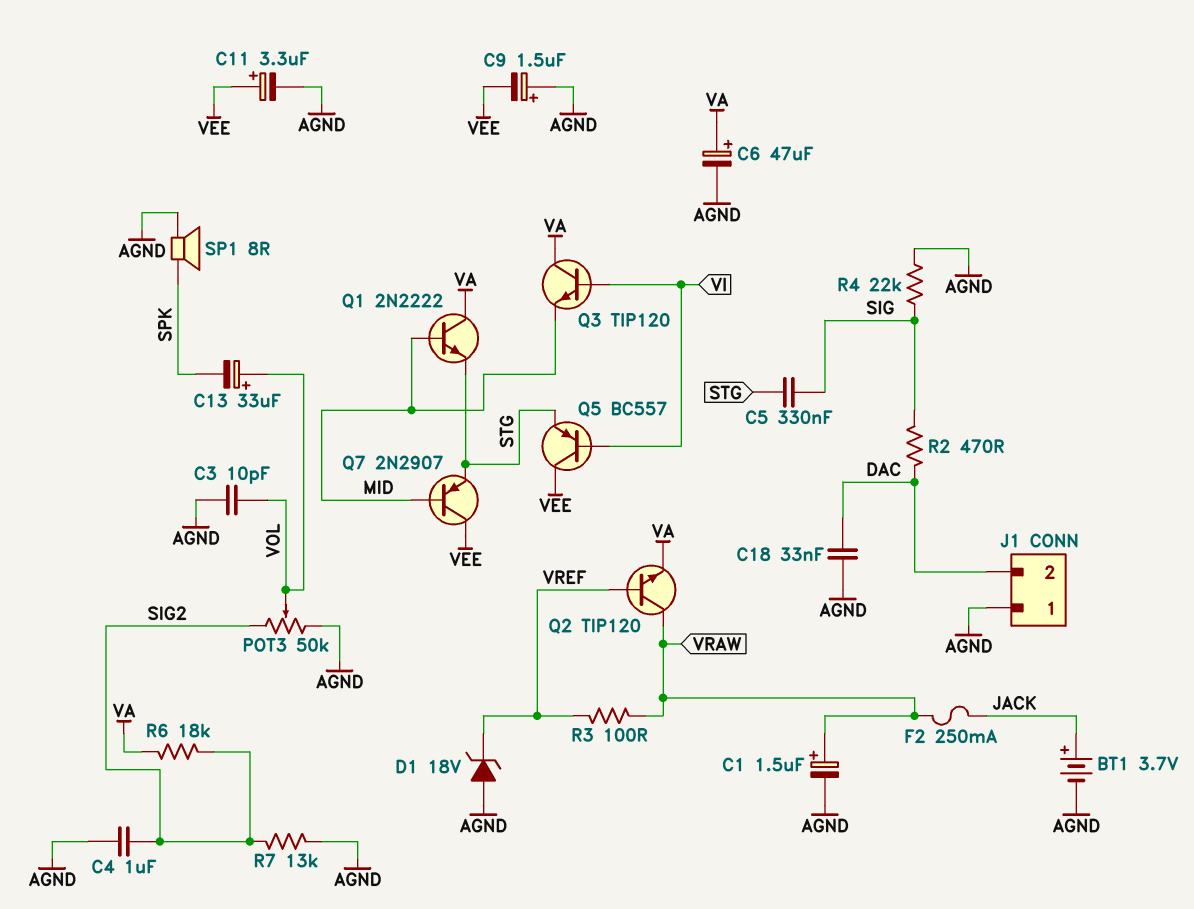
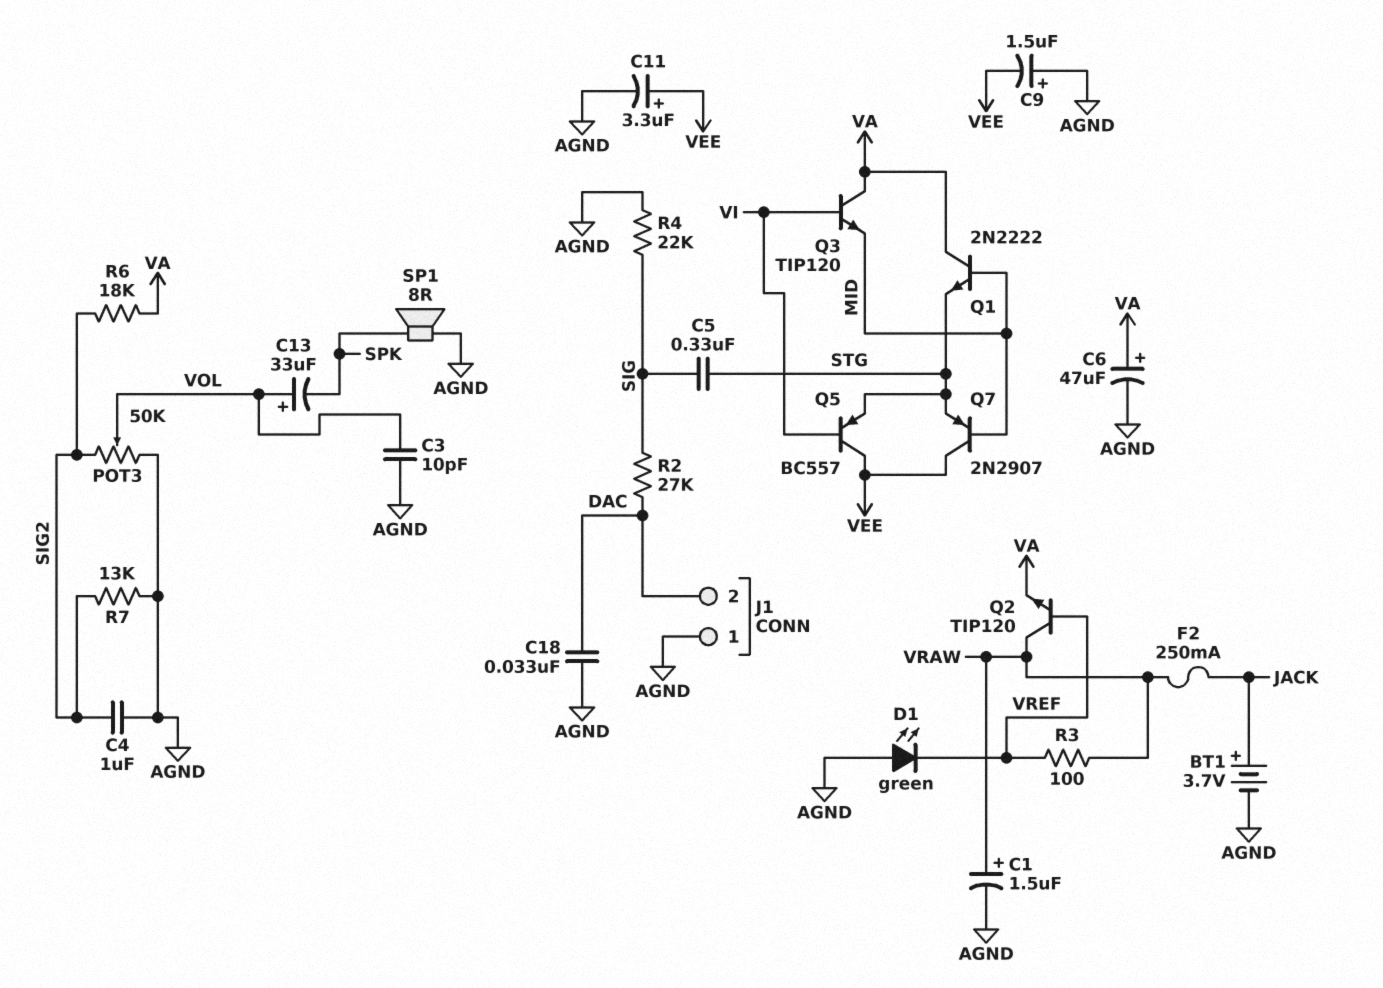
D1: zener 18V (A AGND, K VREF) -> LED green (A AGND, K VREF)
R2: 470 (DAC, SIG) -> 27k (DAC, SIG)

